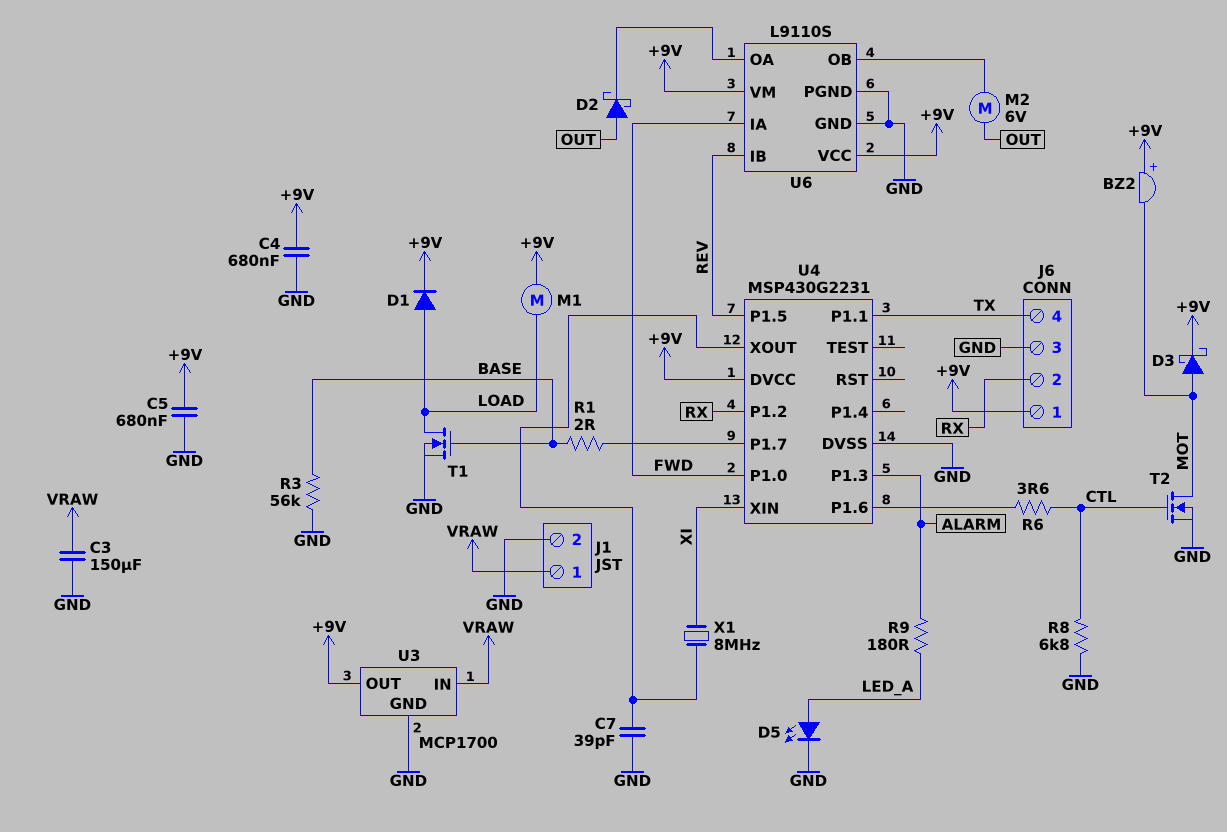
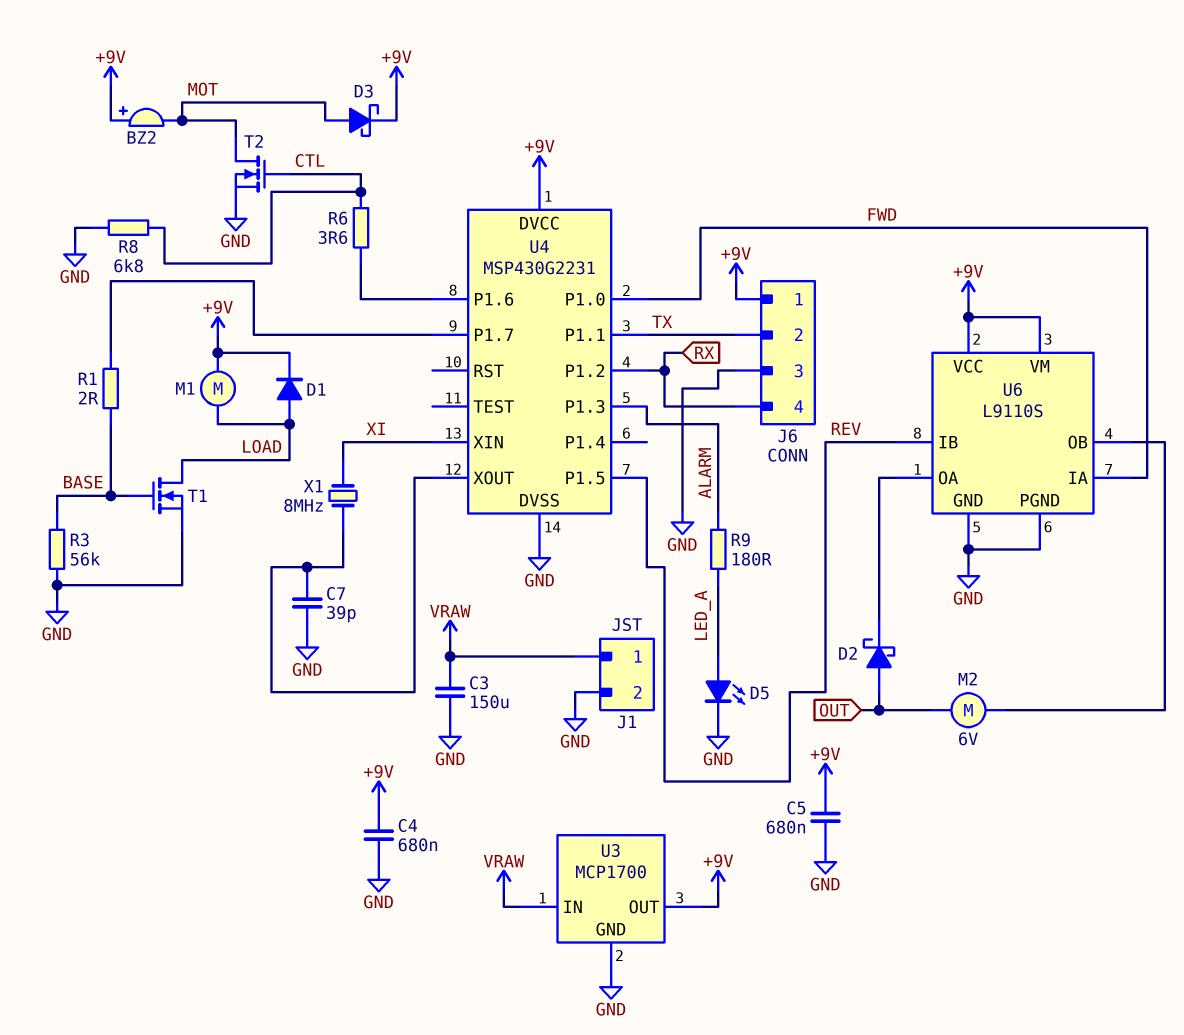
J6 pin 2: RX -> TX
J6 pin 4: TX -> RX

